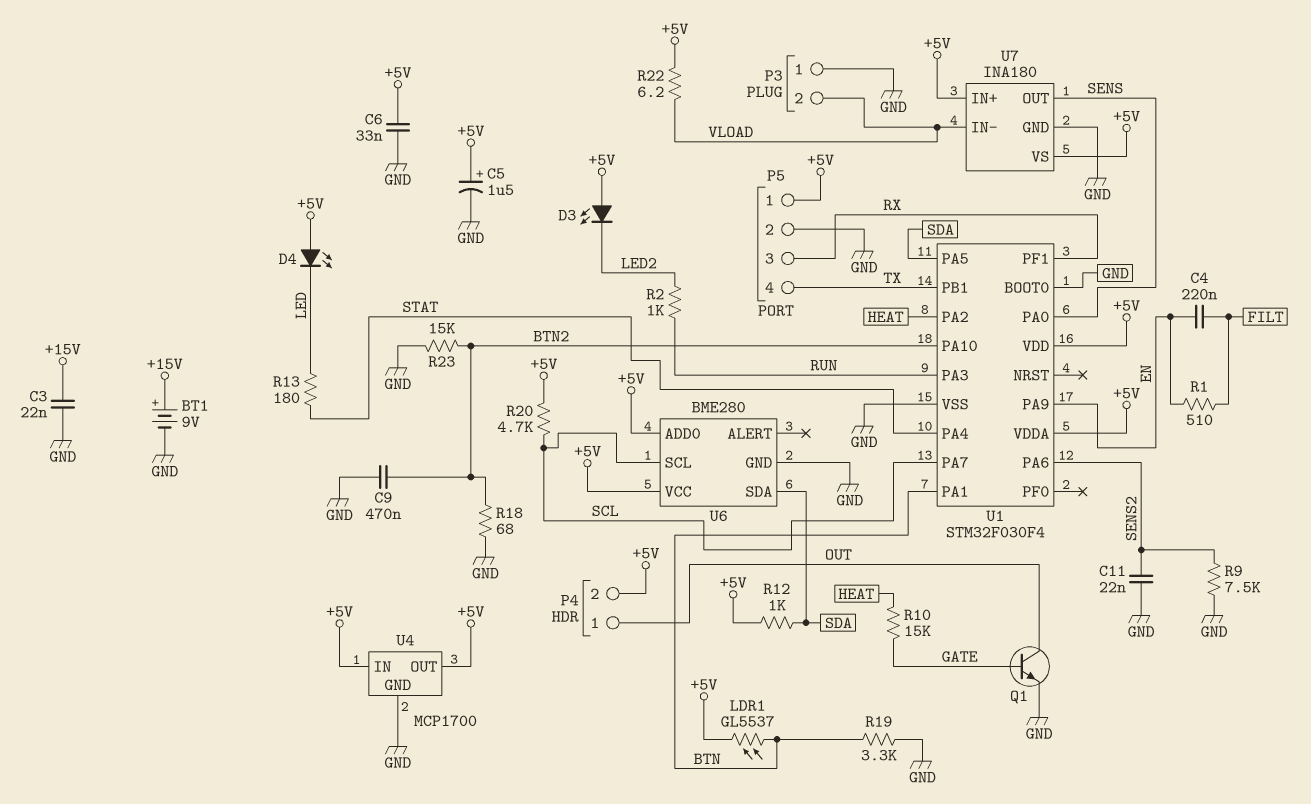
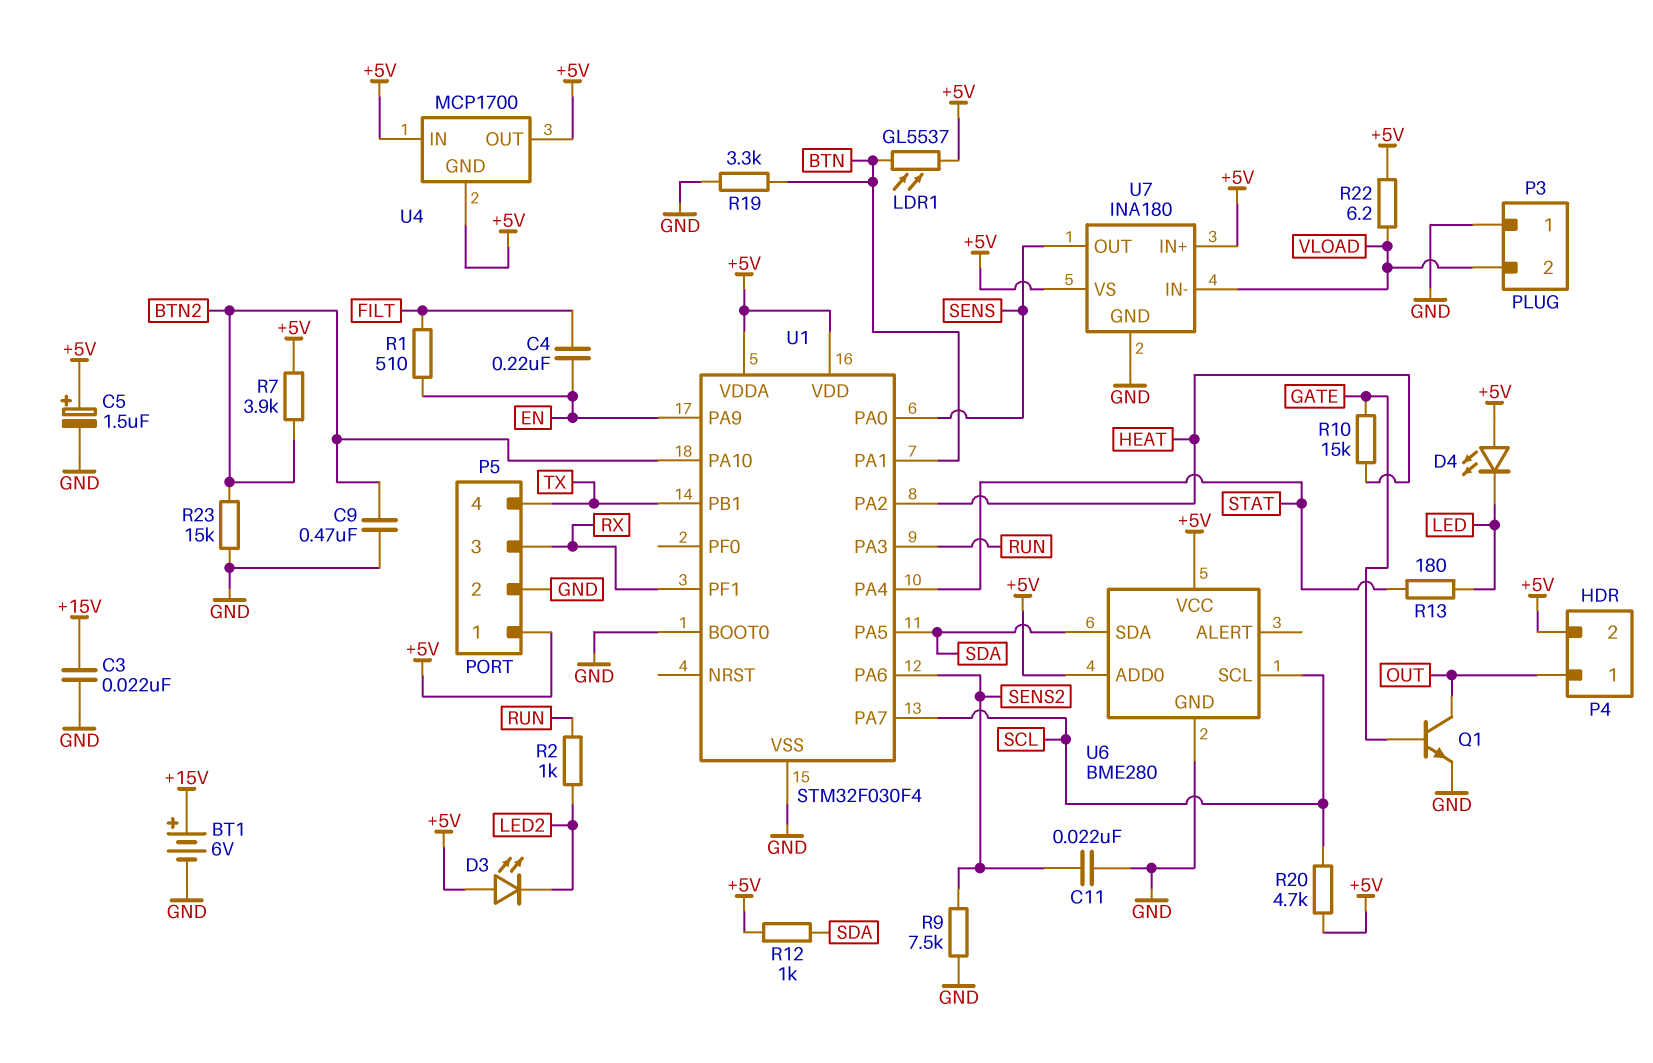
BT1: 9V (plus +15V, minus GND) -> 6V (plus +15V, minus GND)
C6: 33nF (+5V, GND) -> none
R7: none -> 3.9k (+5V, BTN2)
R18: 68 (BTN2, GND) -> none
U4 pin GND: GND -> +5V

